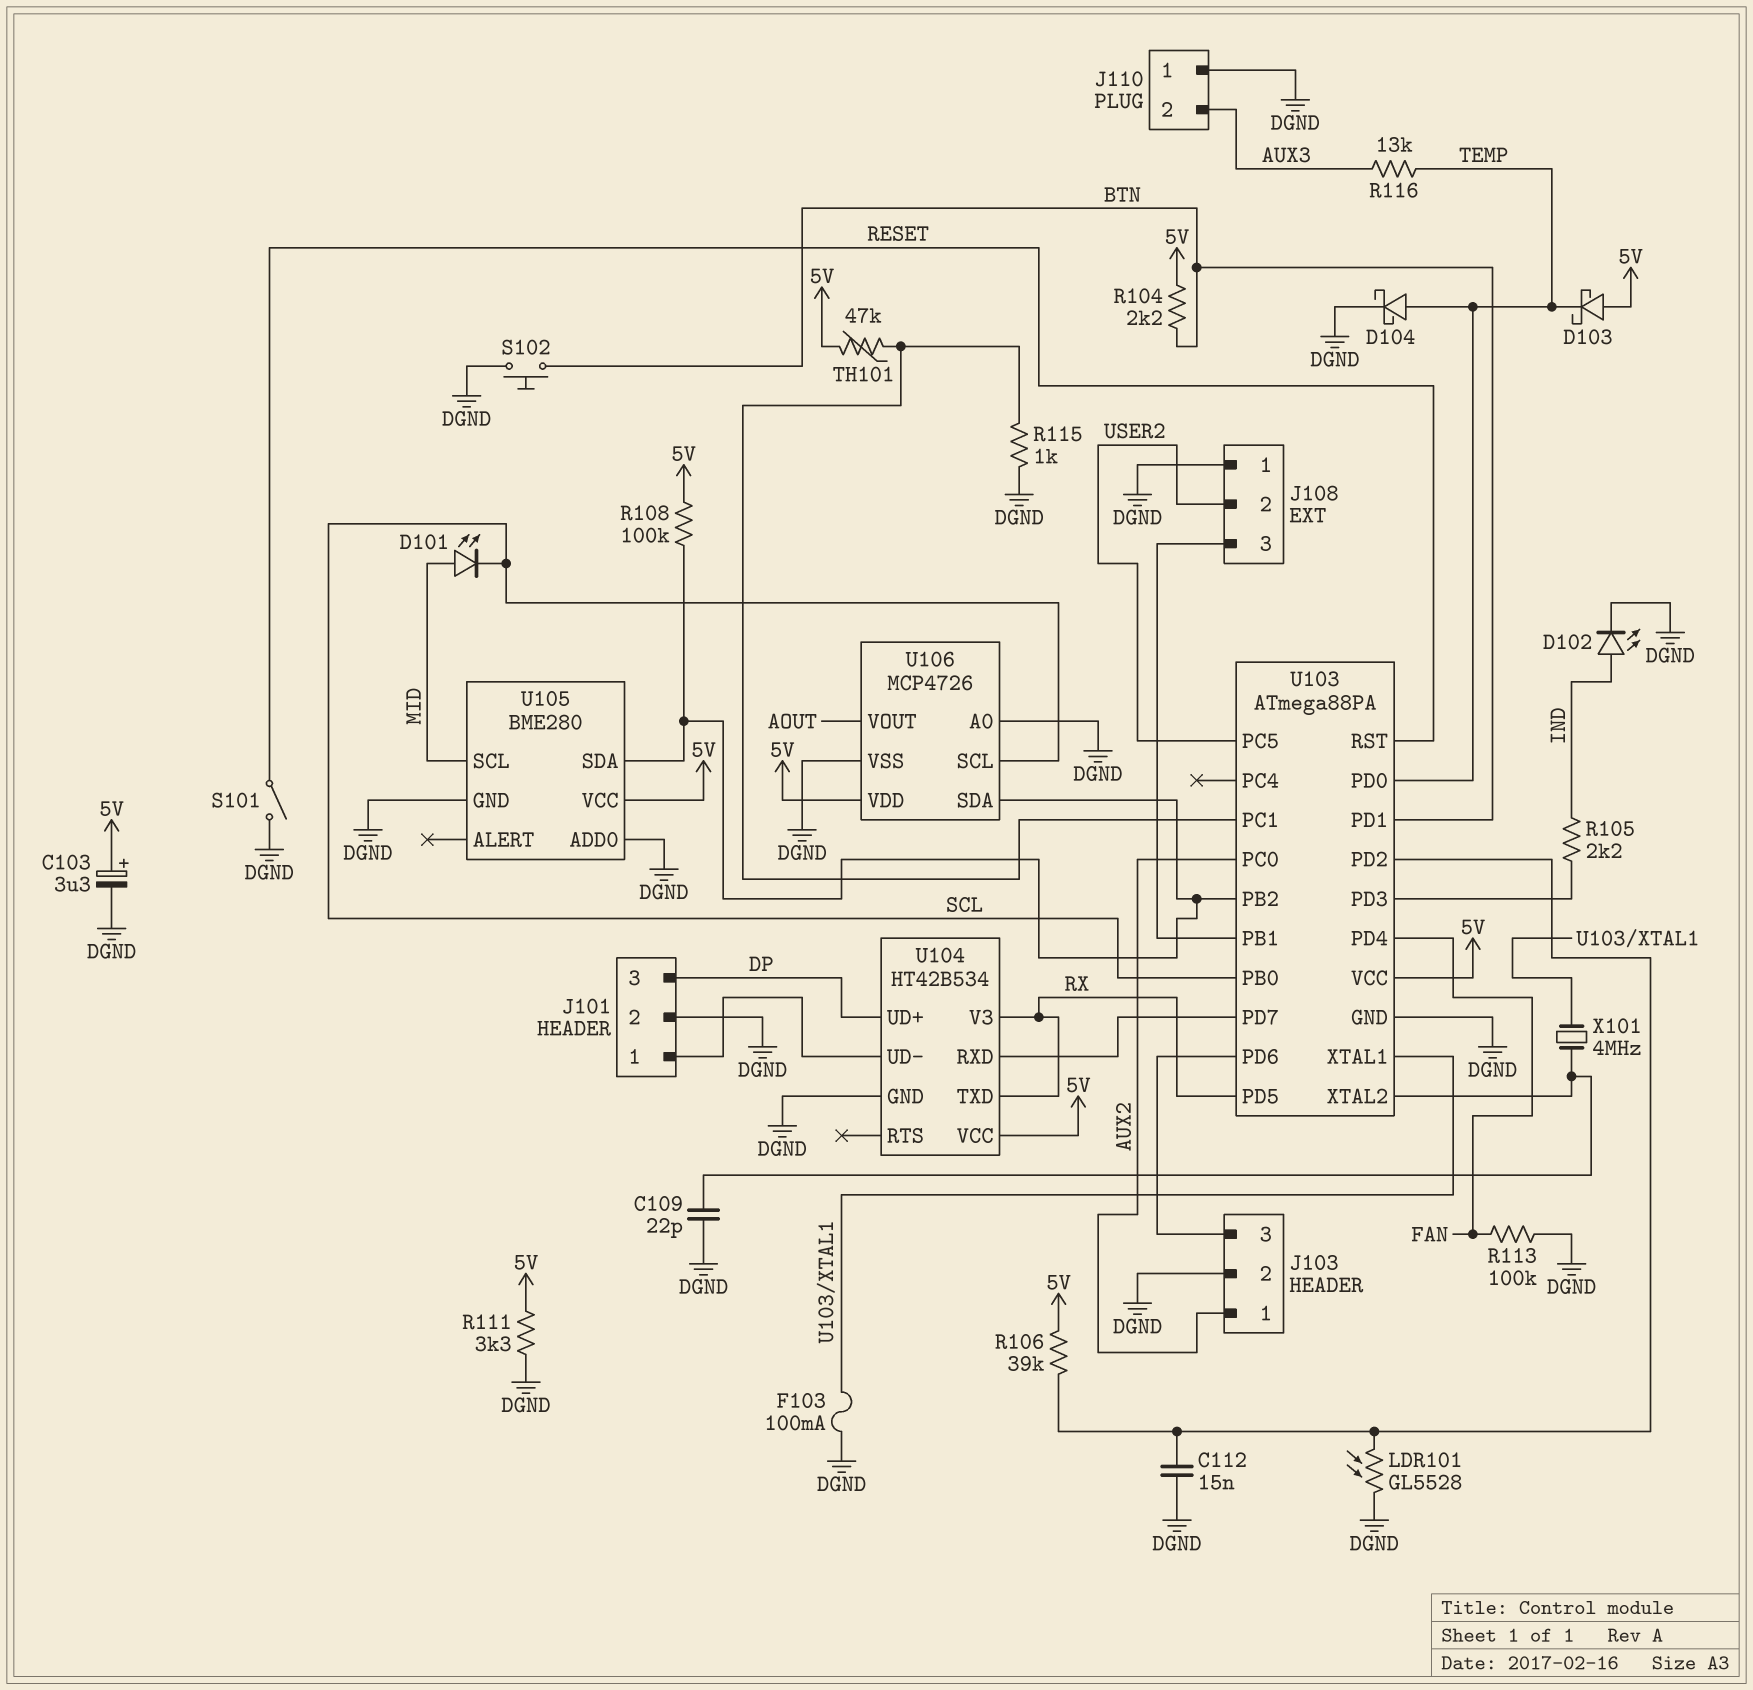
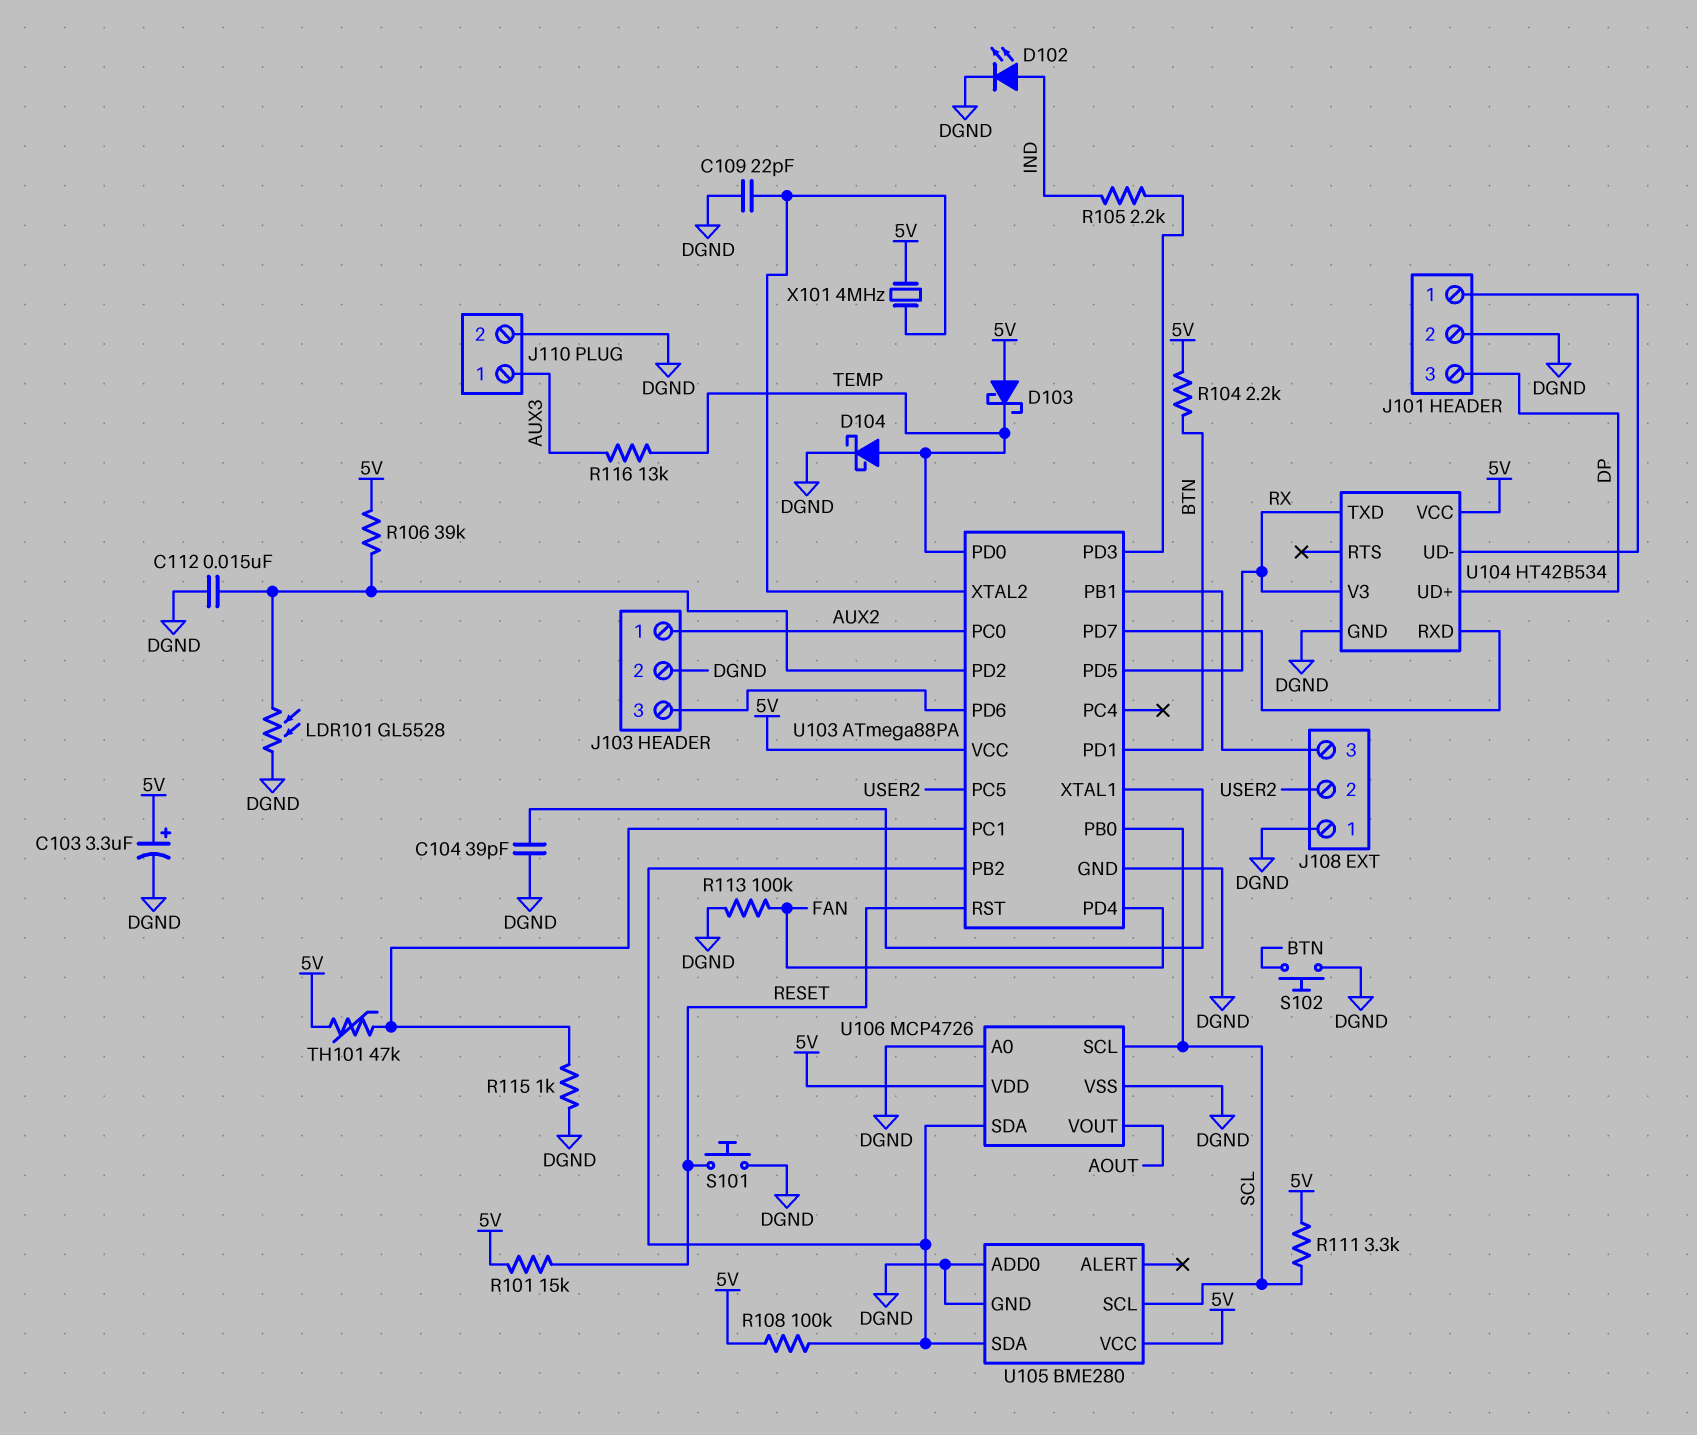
C104: none -> 39pF (DGND, U103/XTAL1)
D101: LED (A MID, K SCL) -> none
F103: 100mA (DGND, U103/XTAL1) -> none
J110 pin 1: DGND -> AUX3
J110 pin 2: AUX3 -> DGND
R101: none -> 15k (5V, RESET)
R111: 3.3k (5V, DGND) -> 3.3k (5V, SCL)
S101: switch (DGND, RESET) -> button (DGND, RESET)
U105 pin SCL: MID -> SCL
X101: 4MHz (U103/XTAL1, U103/XTAL2) -> 4MHz (5V, U103/XTAL2)

